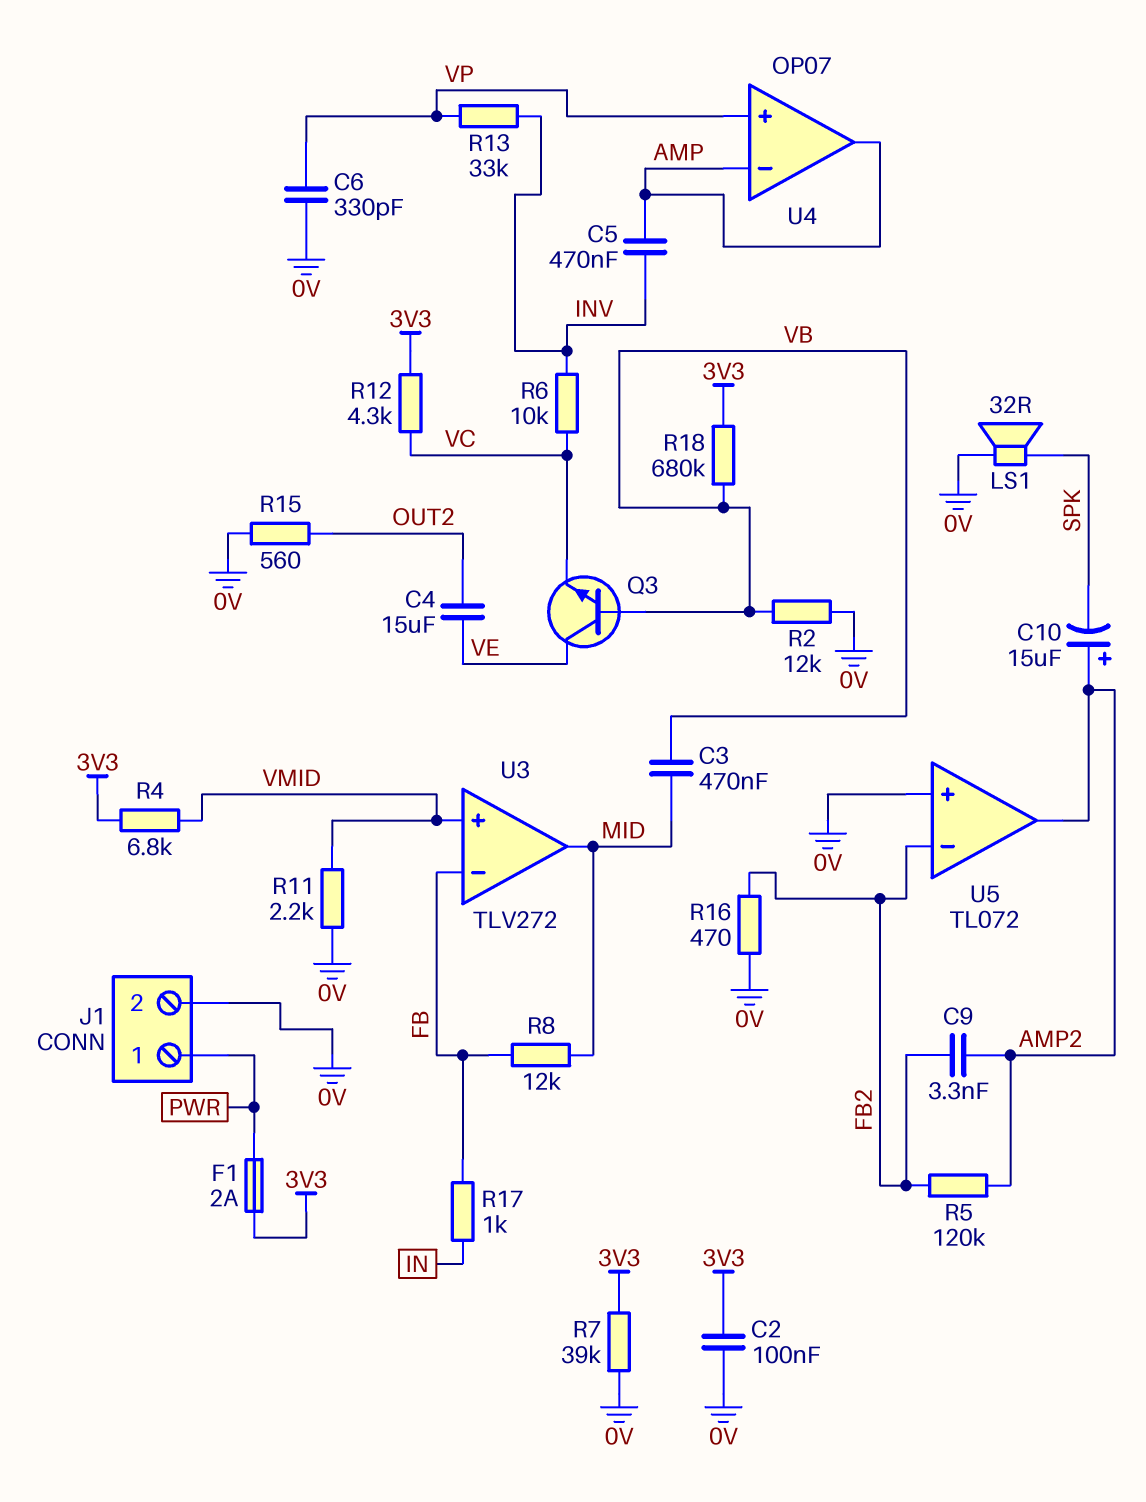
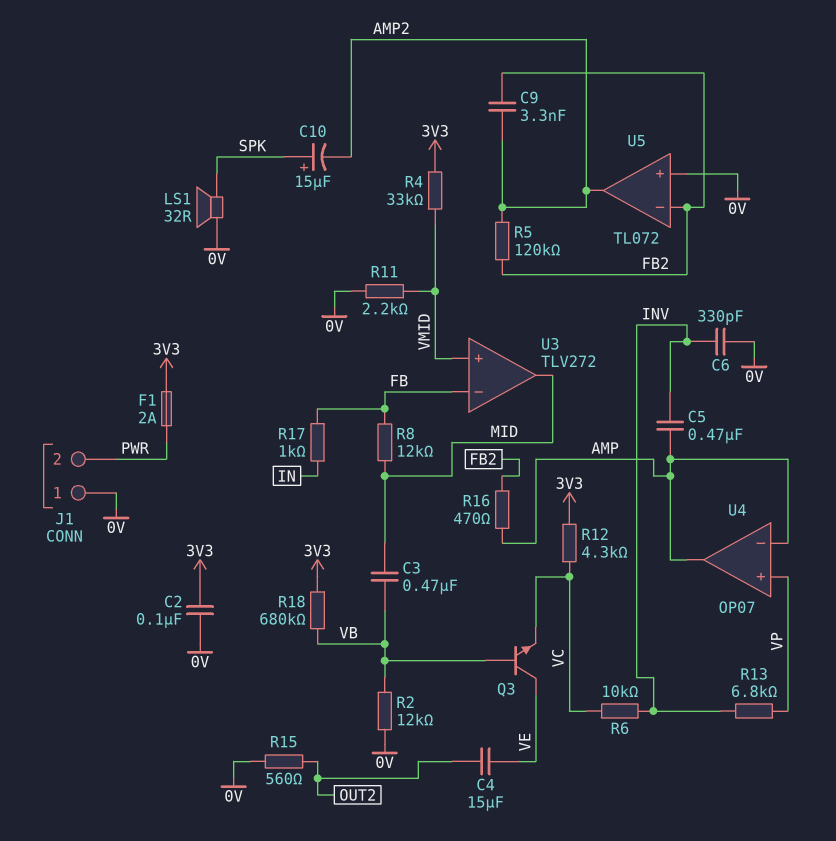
C6: 330pF (0V, VP) -> 330pF (0V, INV)
C10: 15uF (plus AMP2, minus SPK) -> 15uF (plus SPK, minus AMP2)
J1 pin 1: PWR -> 0V
J1 pin 2: 0V -> PWR
R4: 6.8k (3V3, VMID) -> 33k (3V3, VMID)
R7: 39k (0V, 3V3) -> none
R13: 33k (INV, VP) -> 6.8k (INV, VP)
R16: 470 (0V, FB2) -> 470 (AMP, FB2)

